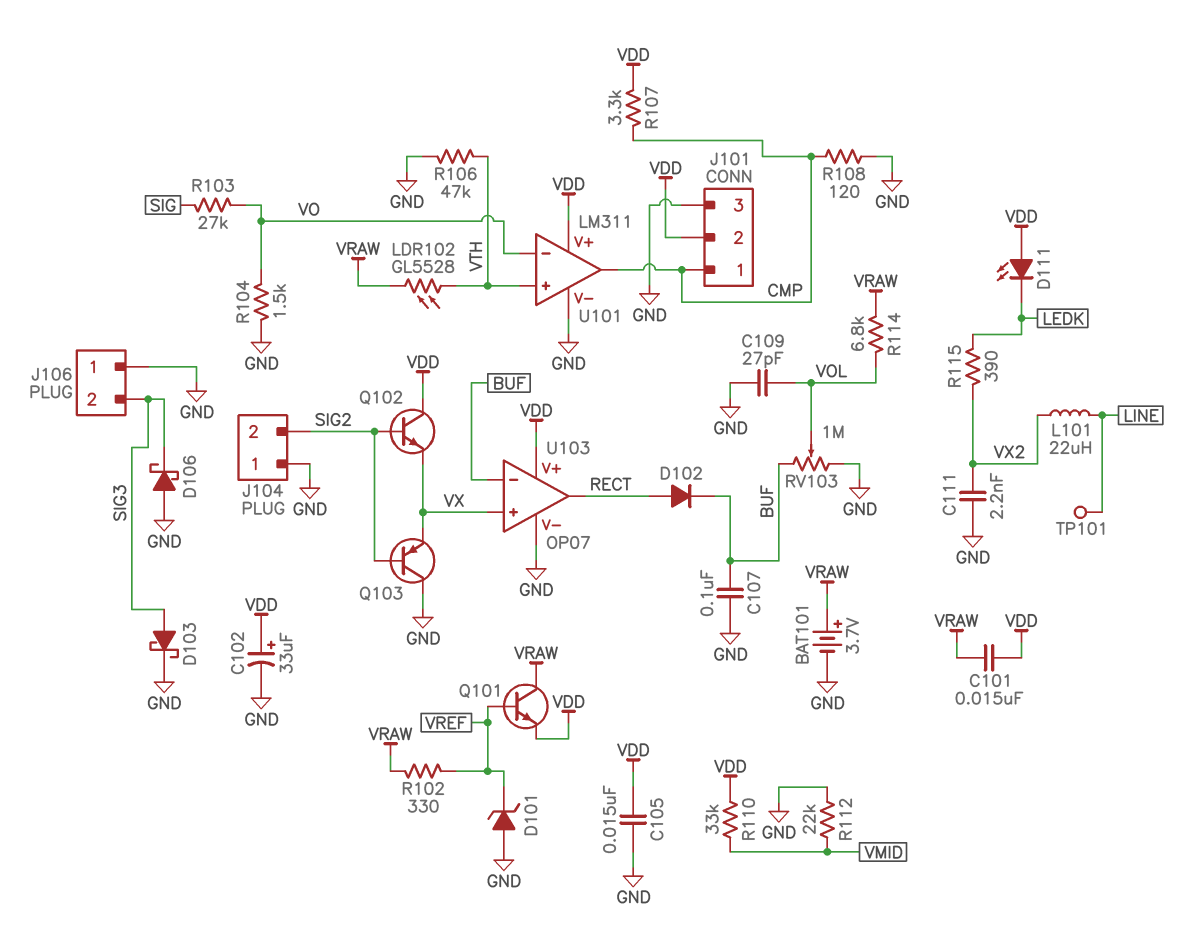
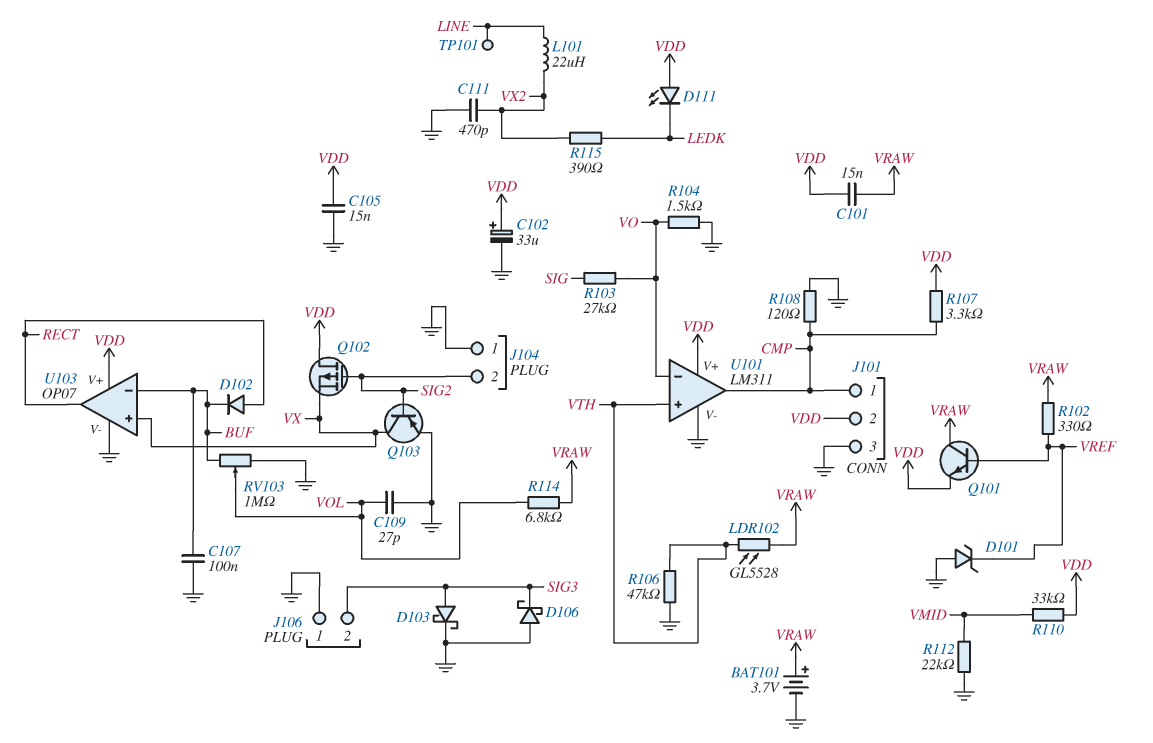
C111: 2.2nF (GND, VX2) -> 470pF (GND, VX2)
Q102: NPN (B SIG2, C VDD, E VX) -> PMOS (G SIG2, D VDD, S VX)
Q103: PNP (B SIG2, C GND, E VX) -> PNP (B SIG2, C VX, E GND)

